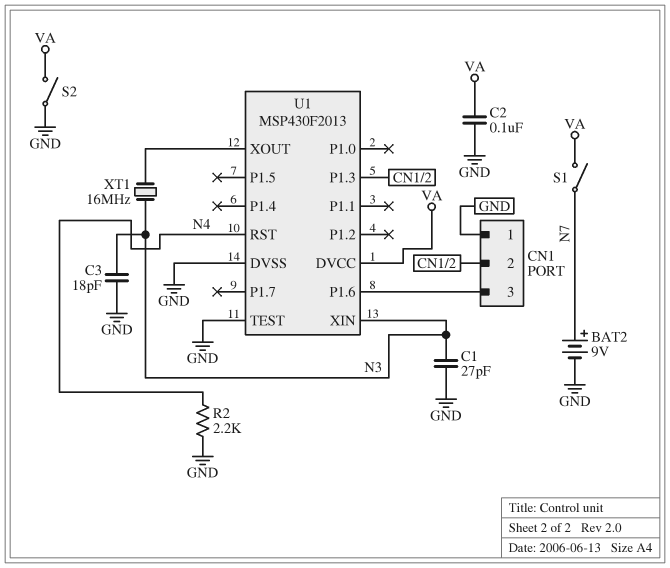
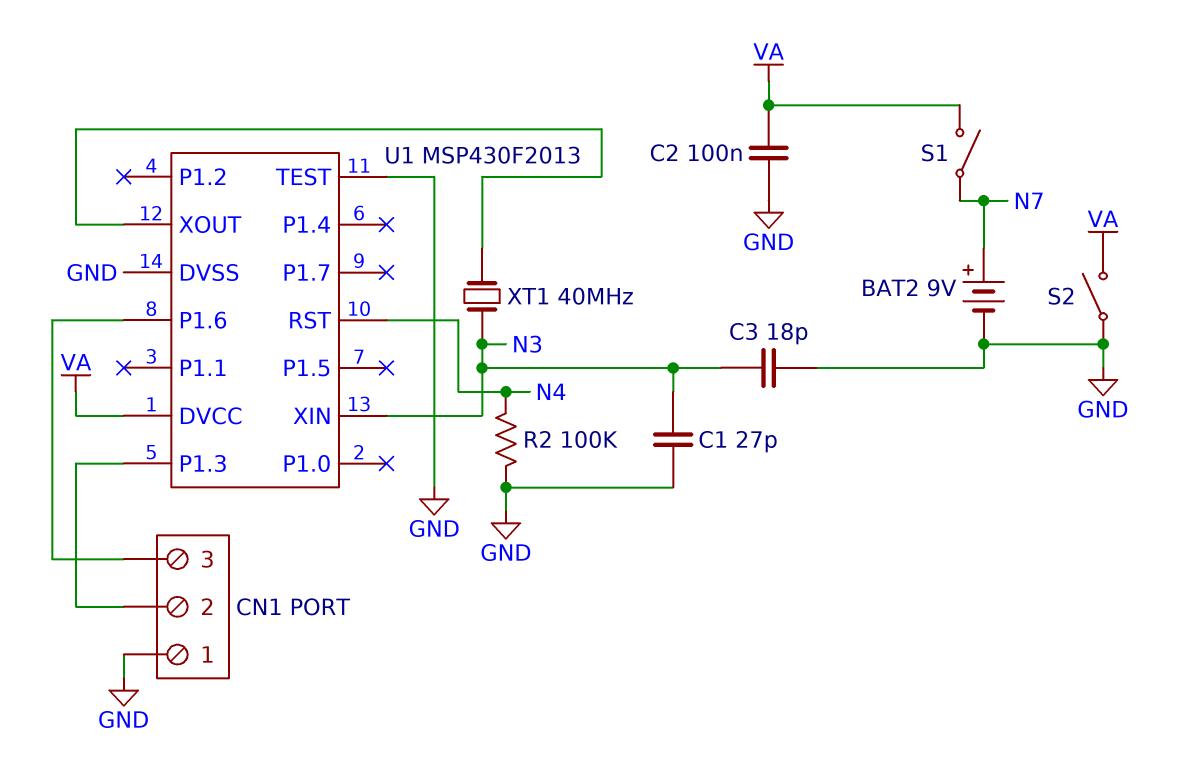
R2: 2.2k (GND, N4) -> 100k (GND, N4)
XT1: 16MHz (N3, U1/XOUT) -> 40MHz (N3, U1/XOUT)

